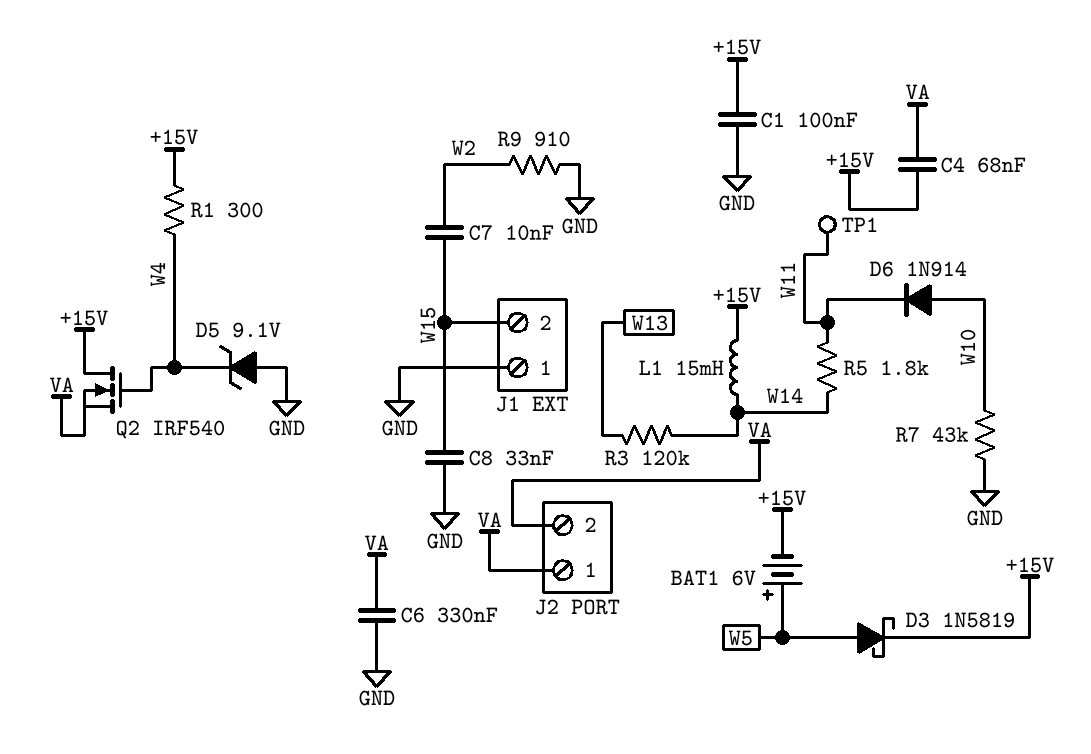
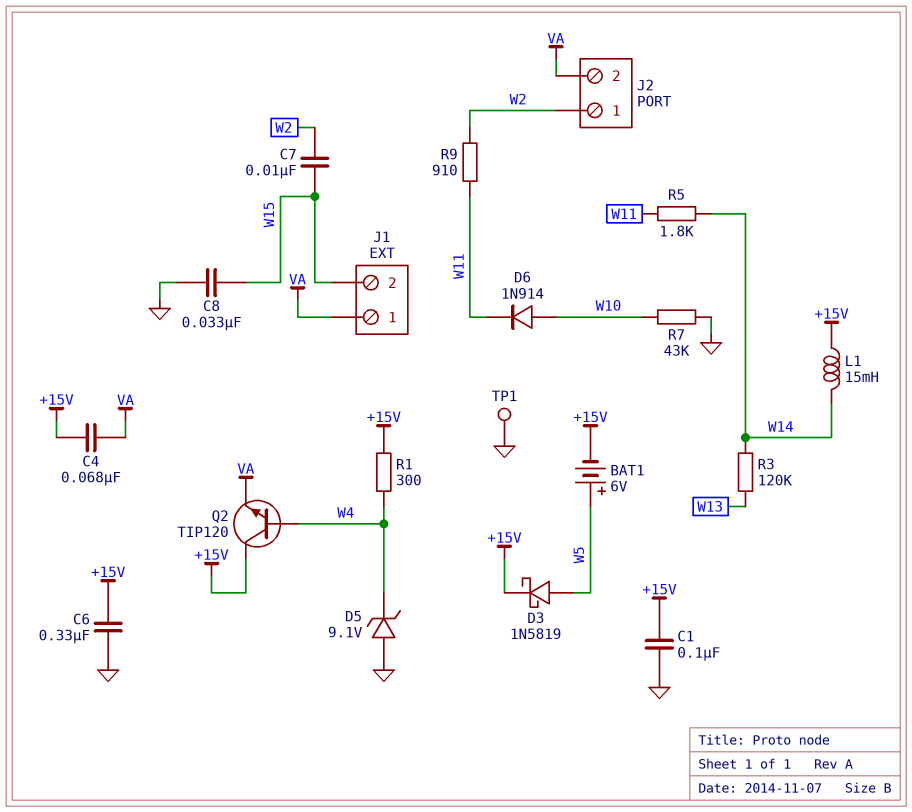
C6: 330nF (GND, VA) -> 330nF (+15V, GND)
J1 pin 1: GND -> VA
J2 pin 1: VA -> W2
Q2: NMOS IRF540 (G W4, D +15V, S VA) -> NPN TIP120 (B W4, C +15V, E VA)
R9: 910 (GND, W2) -> 910 (W2, W11)
TP1: test point (W11) -> test point (GND)

